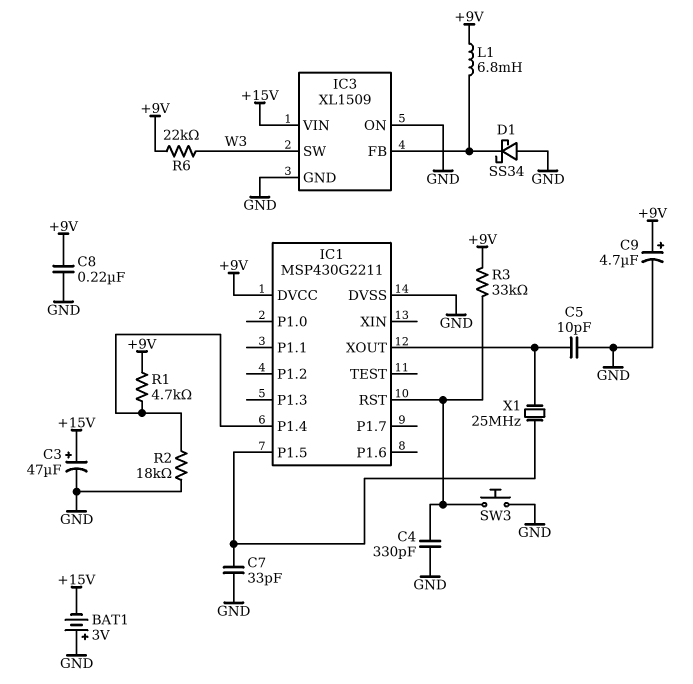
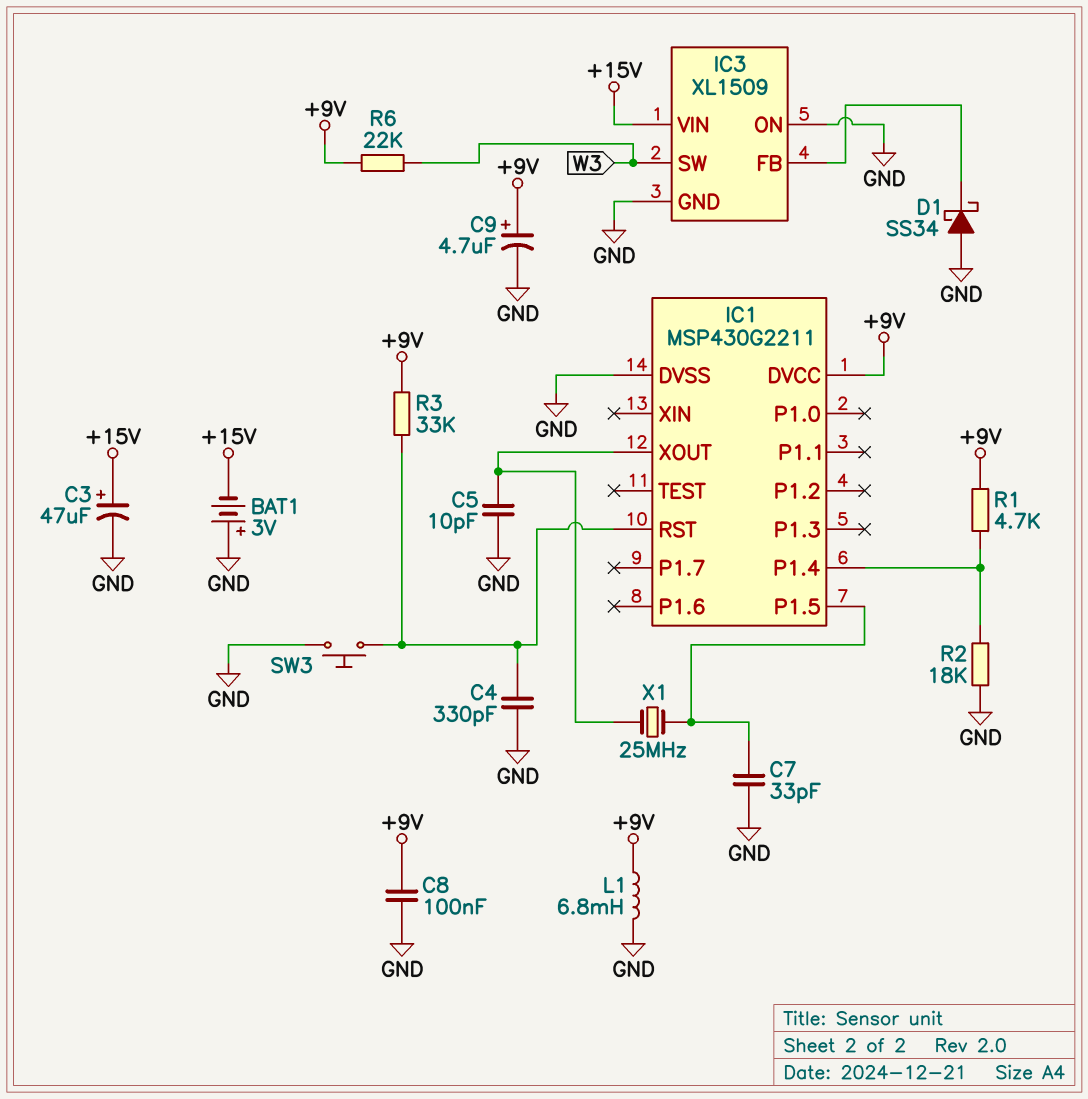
C8: 220nF (+9V, GND) -> 100nF (+9V, GND)
L1: 6.8mH (+9V, IC3/FB) -> 6.8mH (+9V, GND)

